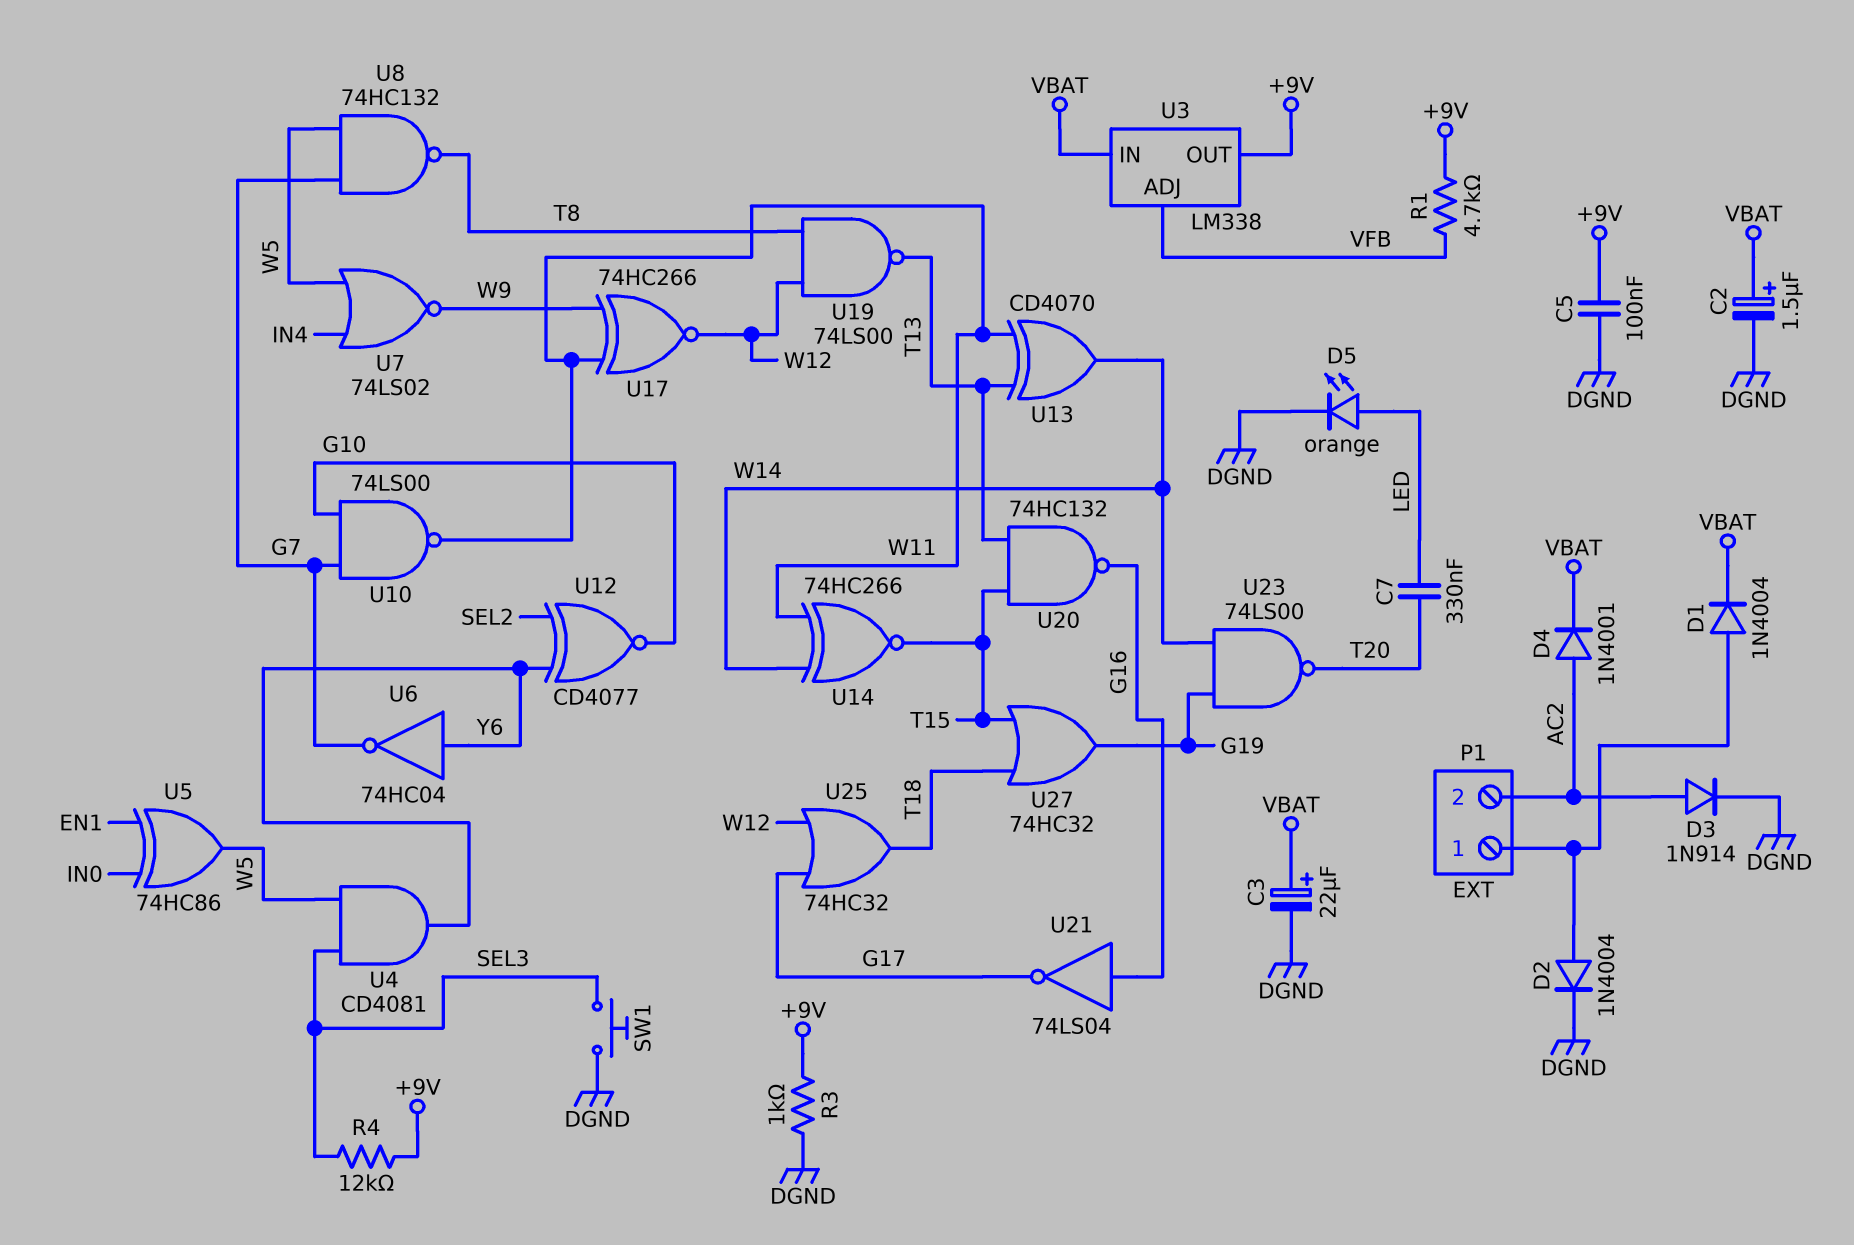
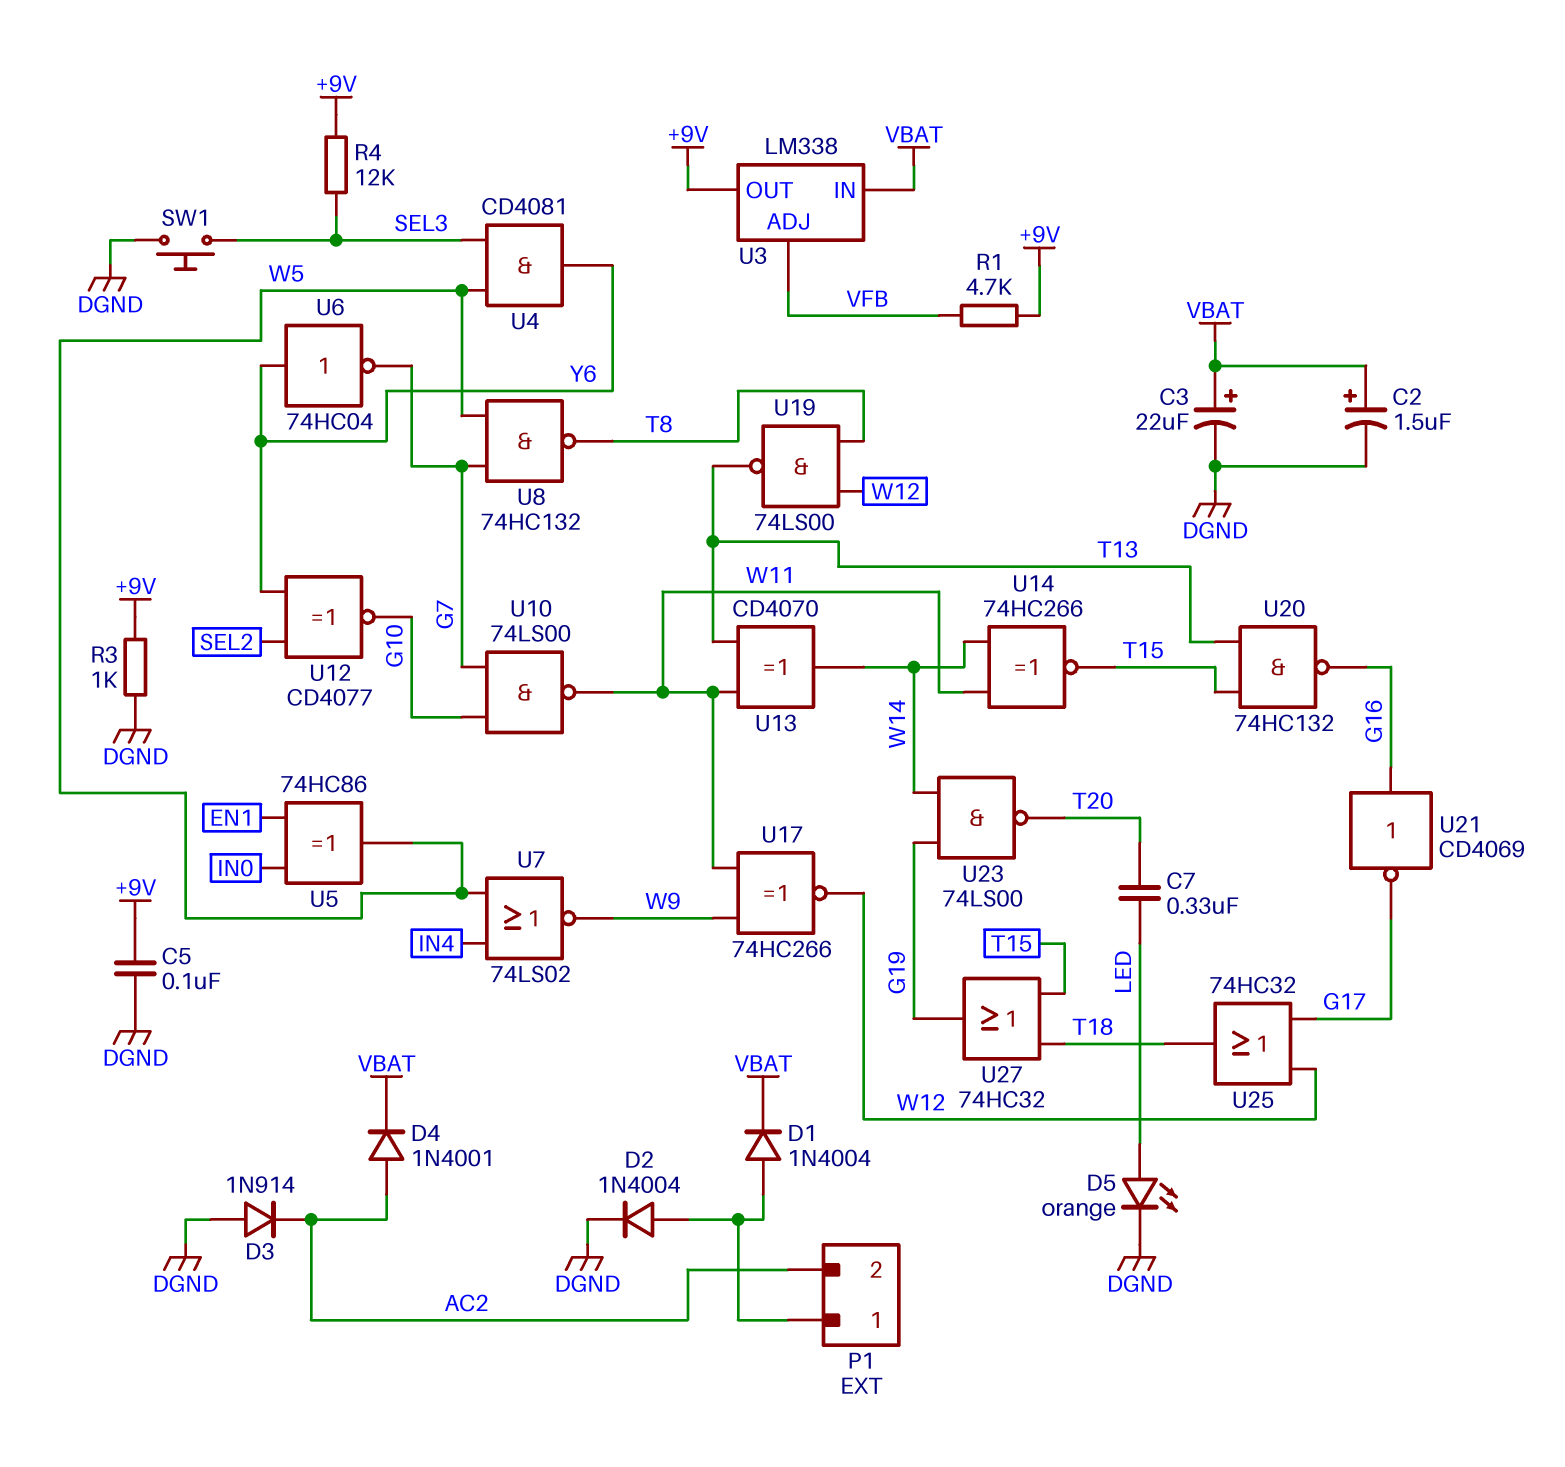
D3: diode 1N914 (A AC2, K DGND) -> diode 1N914 (A DGND, K AC2)
U21: NOT 74LS04 (in G16, out G17) -> NOT CD4069 (in G16, out G17)

